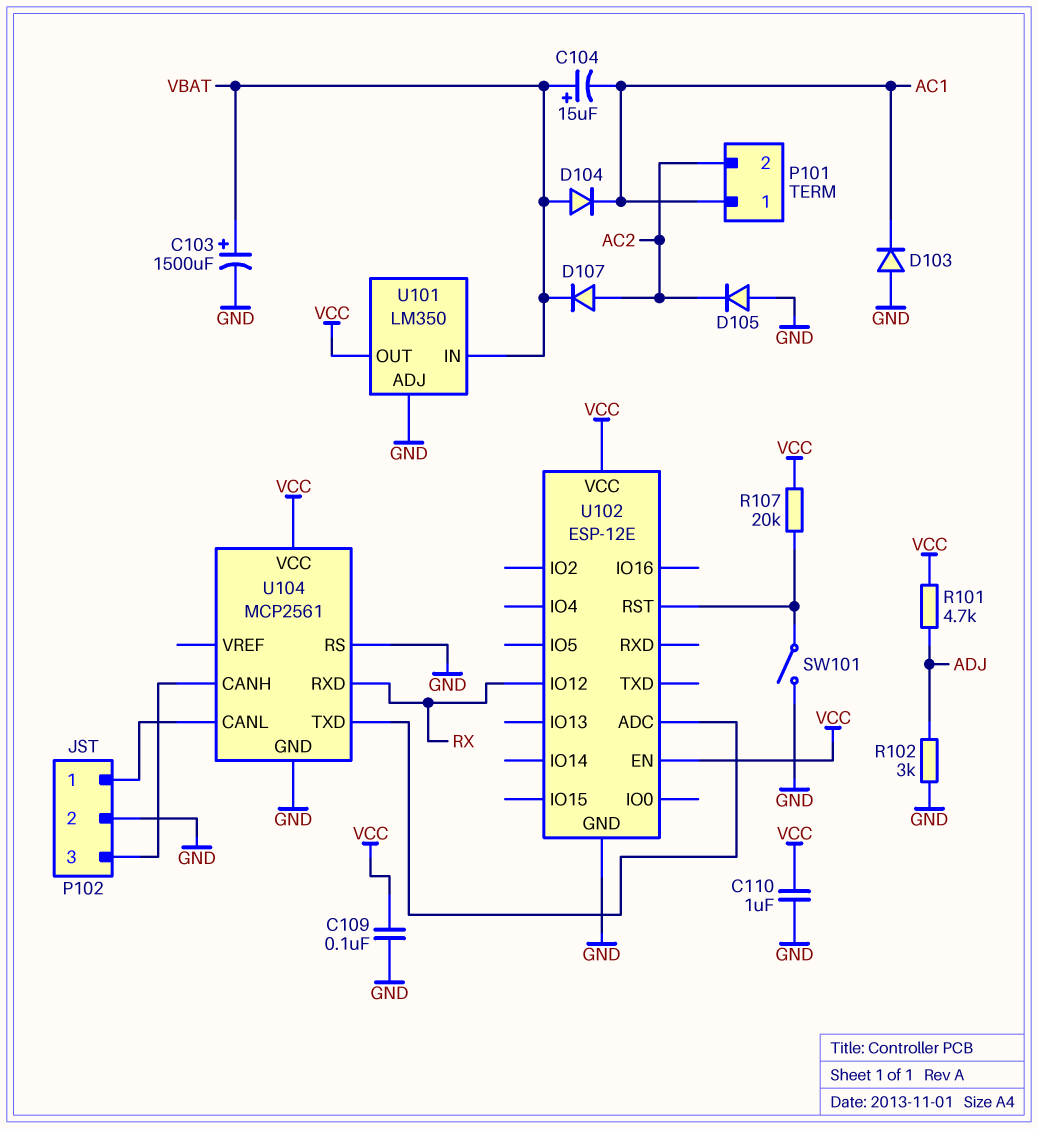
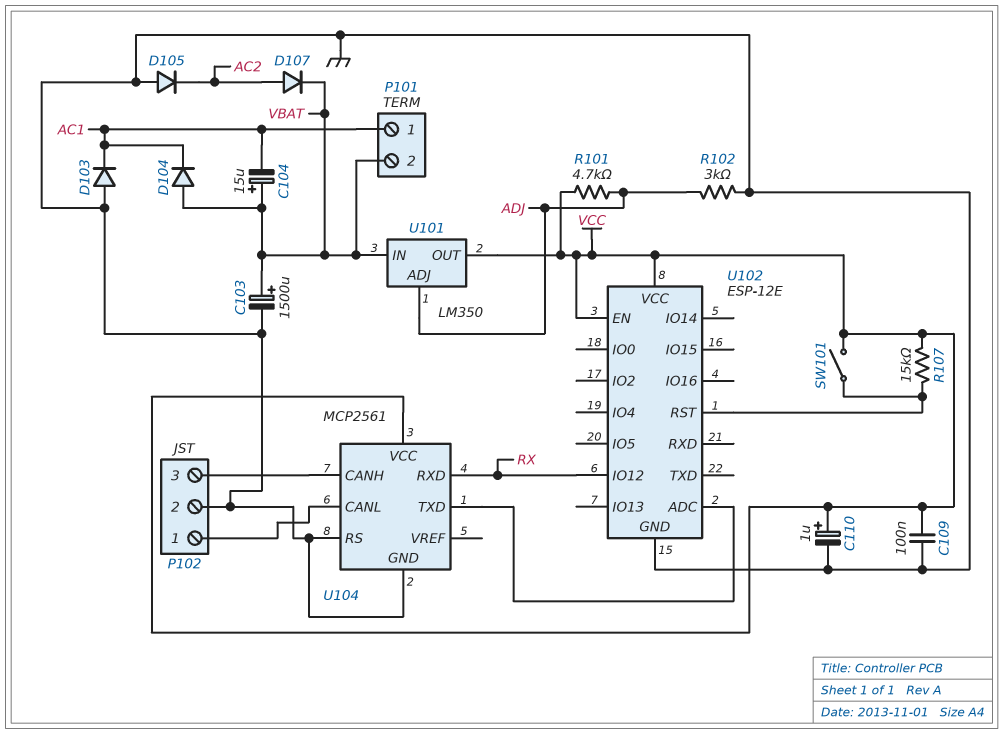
C110: 1uF (GND, VCC) -> 1uF (plus VCC, minus GND)
P101 pin 2: AC2 -> VBAT
R107: 20k (U102/RST, VCC) -> 15k (U102/RST, VCC)
SW101: switch (GND, U102/RST) -> switch (U102/RST, VCC)
U101 pin ADJ: GND -> ADJ

